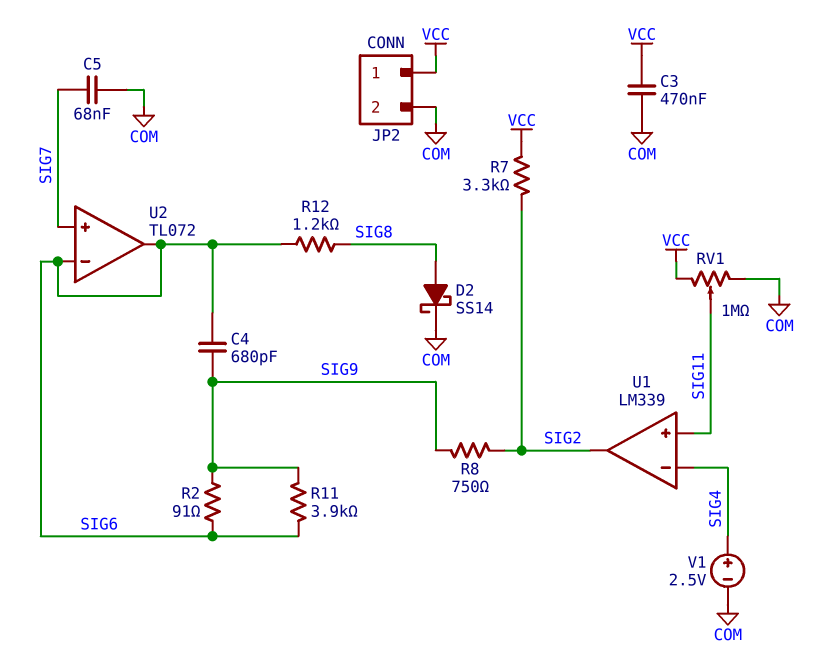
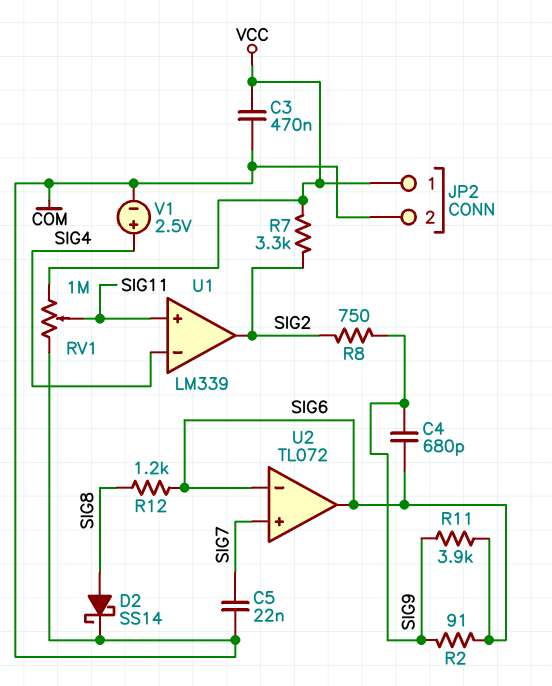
C5: 68nF (COM, SIG7) -> 22nF (COM, SIG7)

